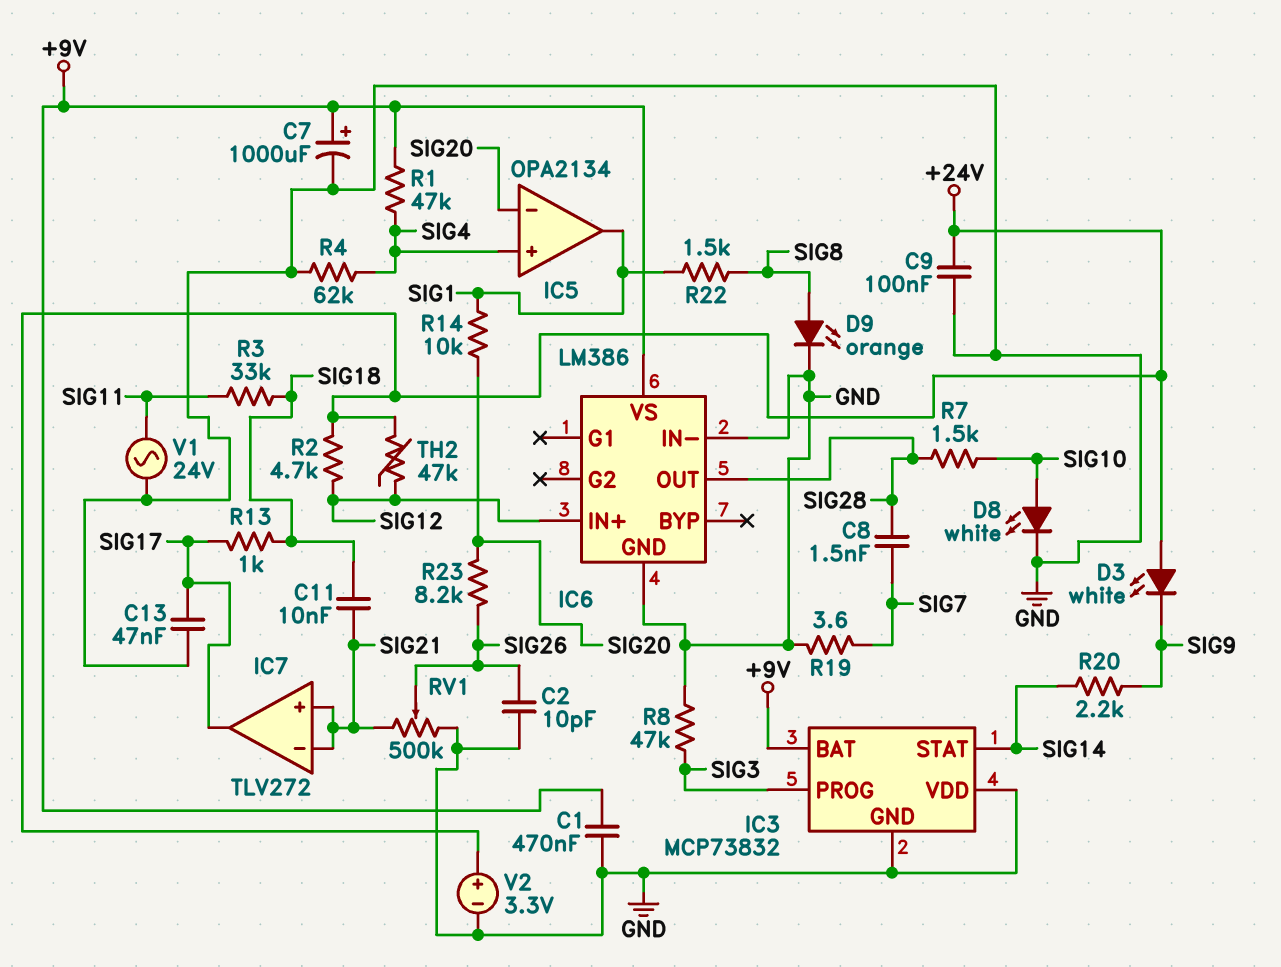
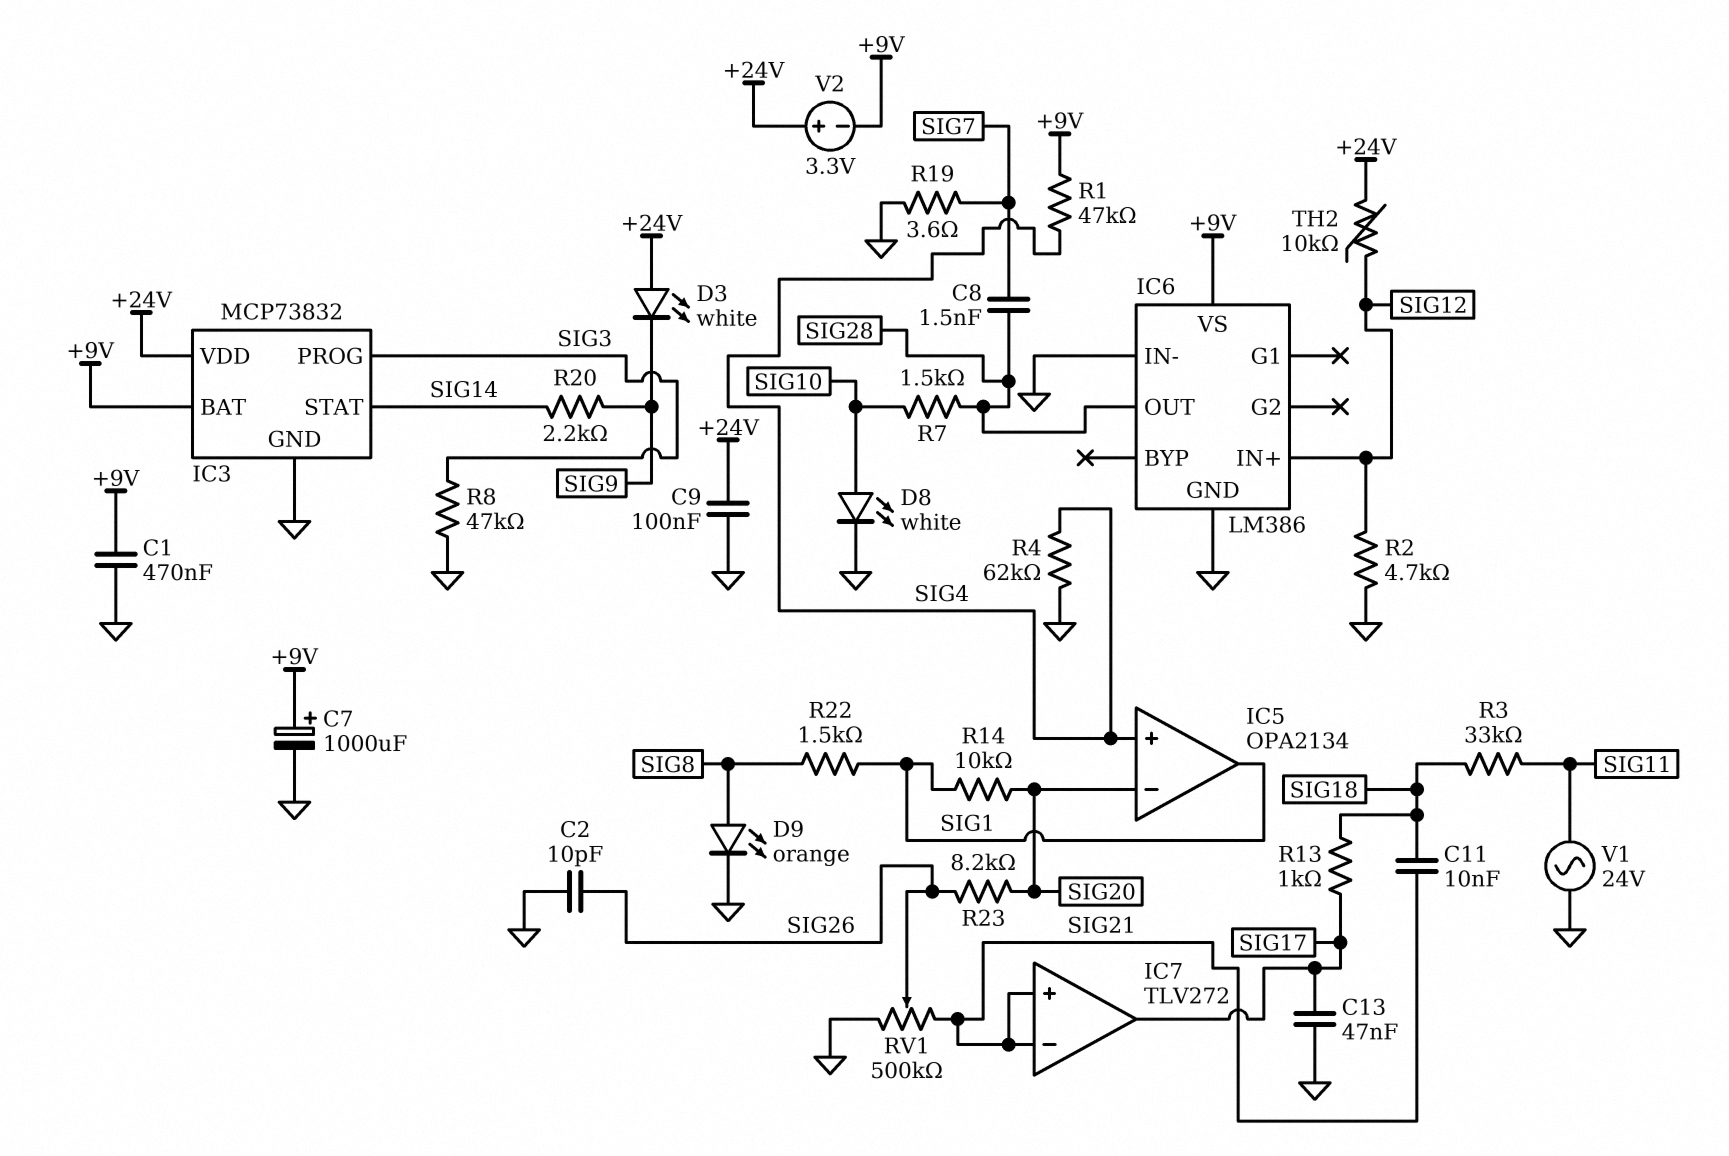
IC3 pin VDD: GND -> +24V
R2: 4.7k (+24V, SIG12) -> 4.7k (GND, SIG12)
TH2: 47k (+24V, SIG12) -> 10k (+24V, SIG12)
V2: 3.3V (plus +24V, minus GND) -> 3.3V (plus +24V, minus +9V)

